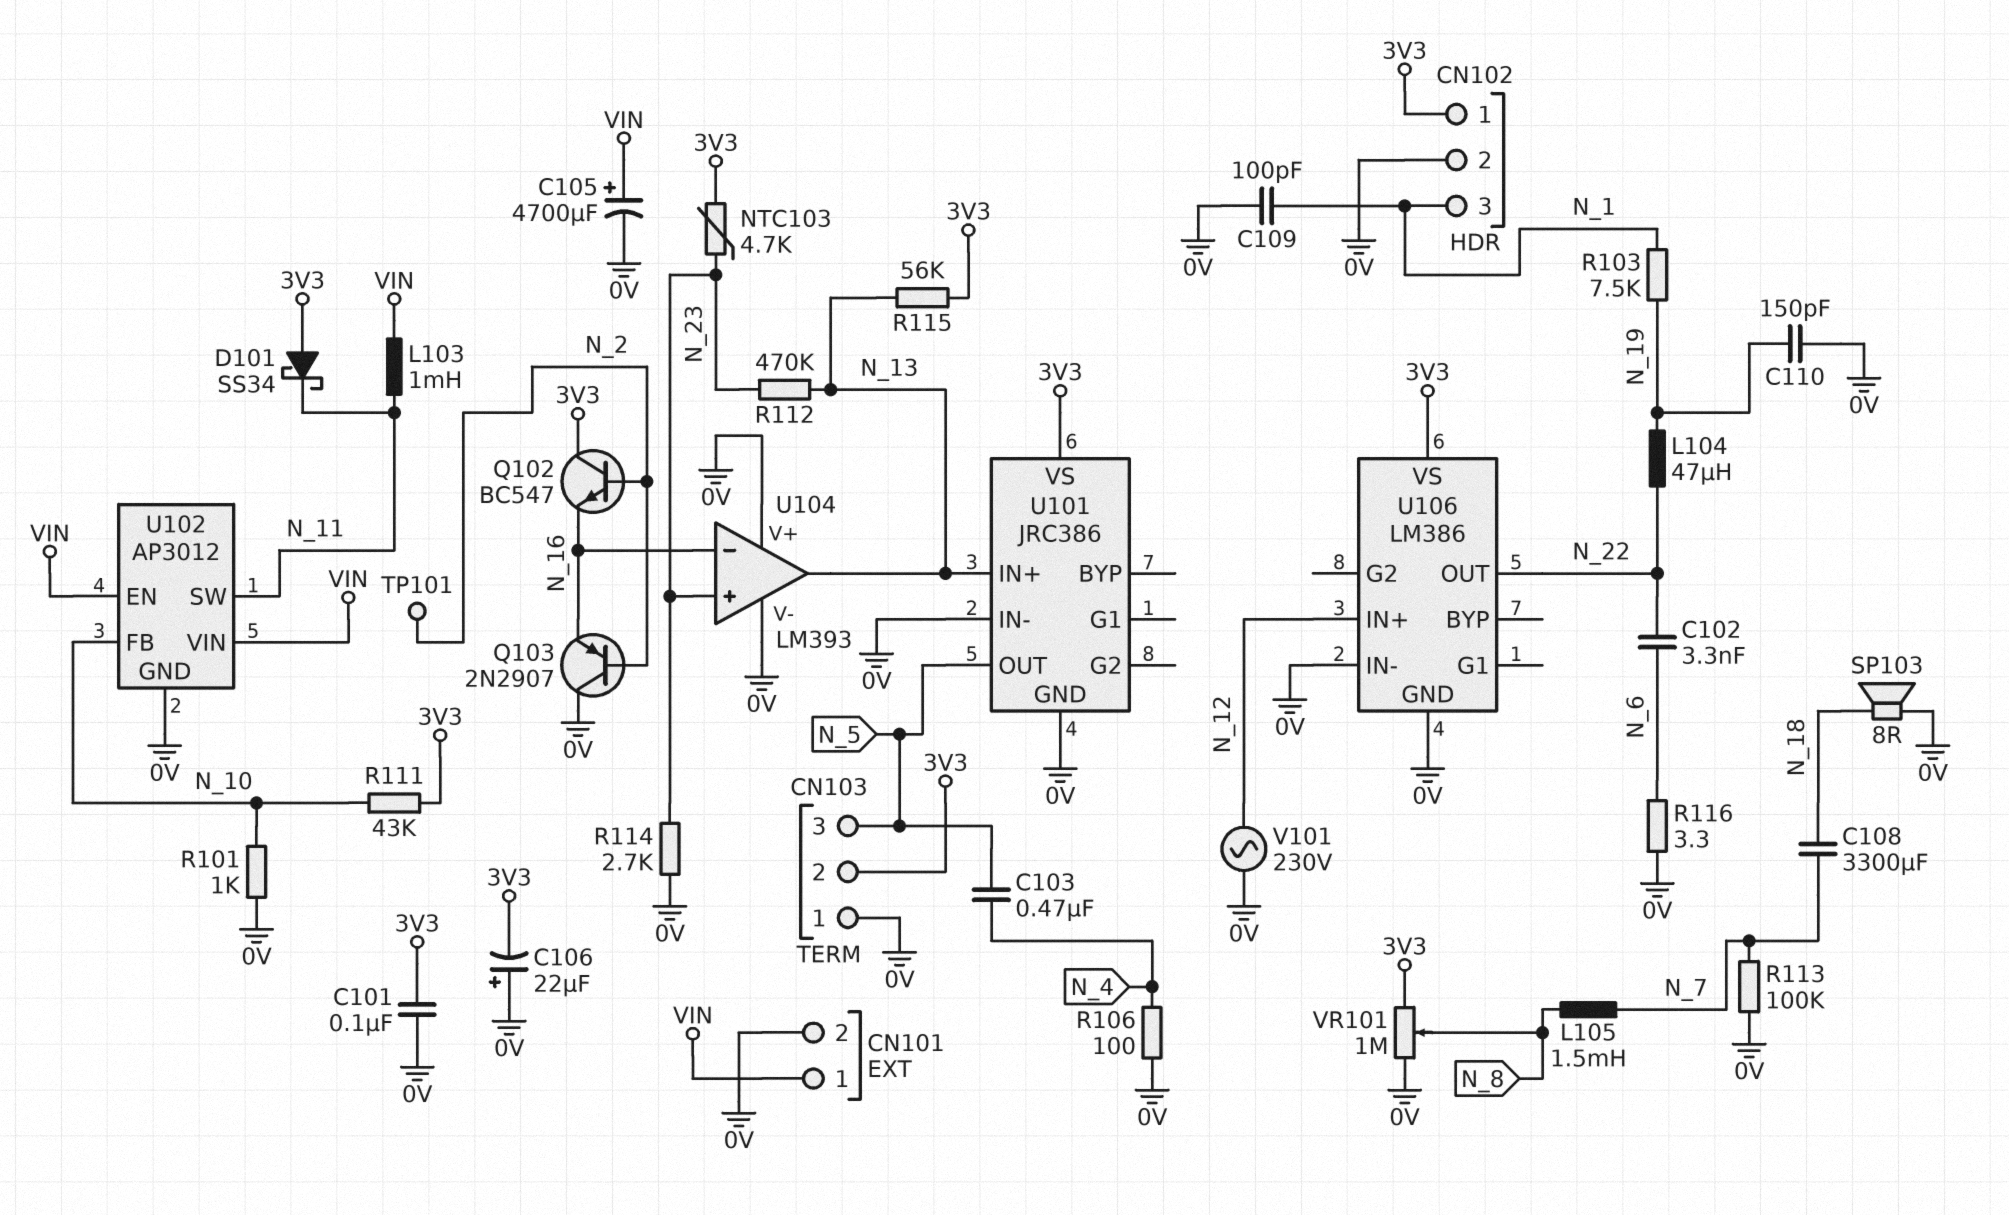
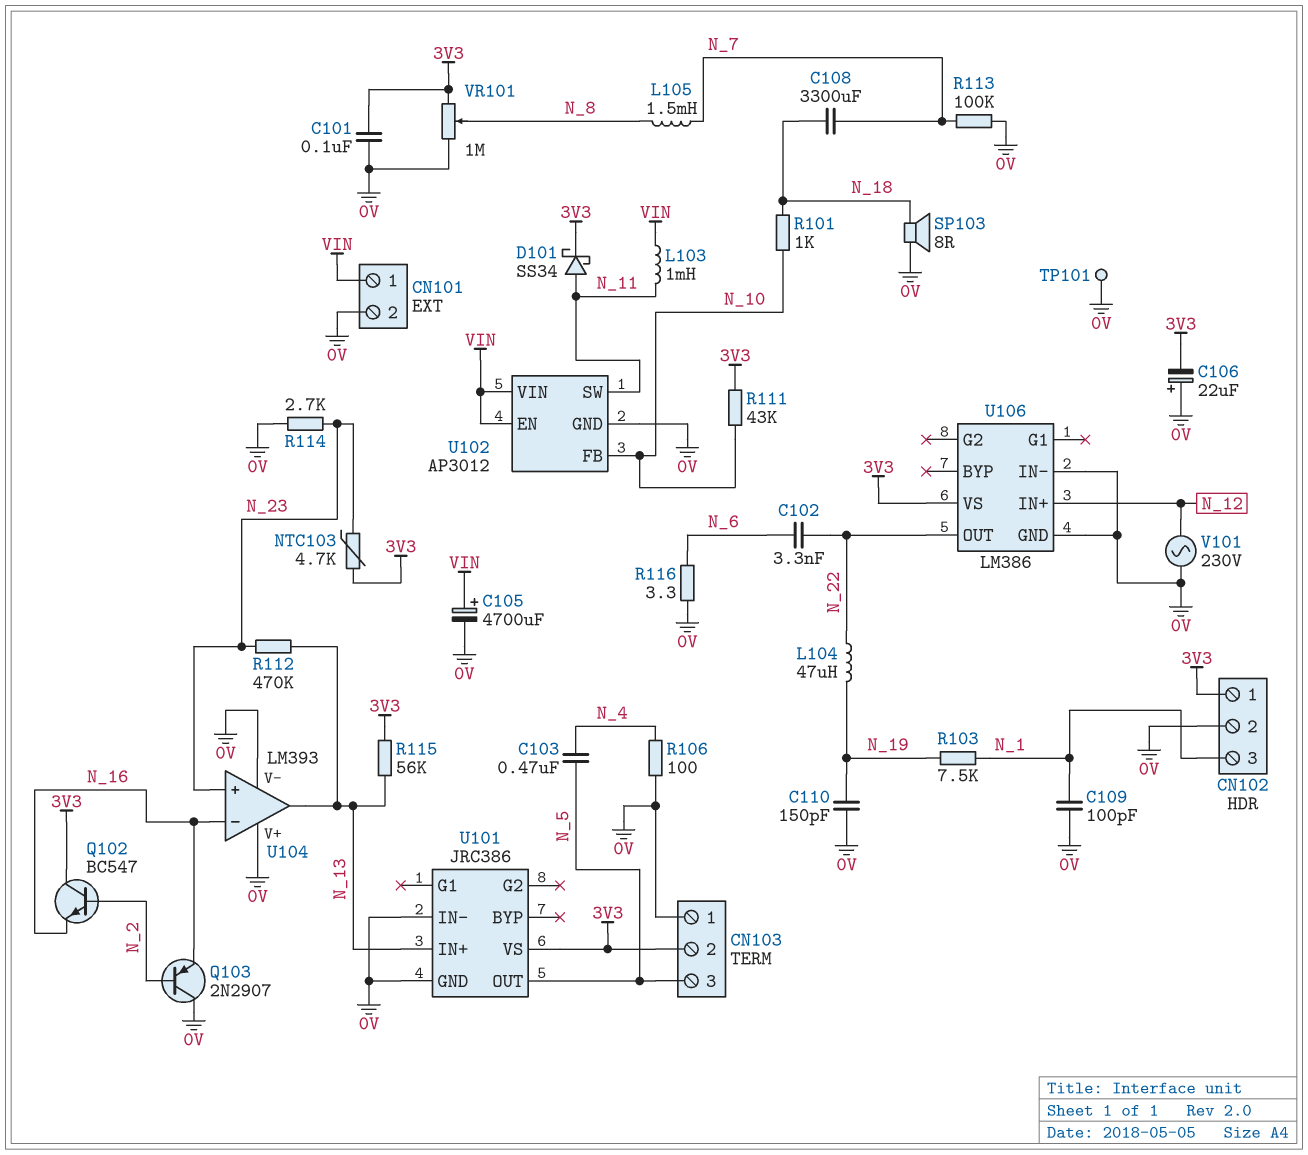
D101: schottky SS34 (A 3V3, K N_11) -> schottky SS34 (A N_11, K 3V3)
R101: 1k (0V, N_10) -> 1k (N_10, N_18)
TP101: test point (N_2) -> test point (0V)

